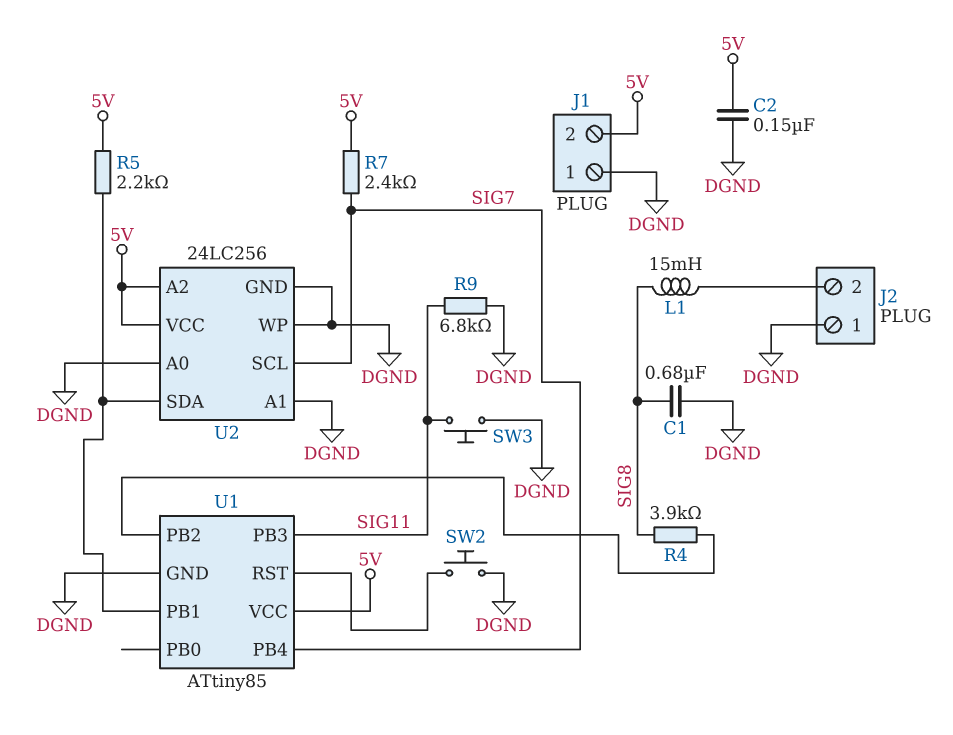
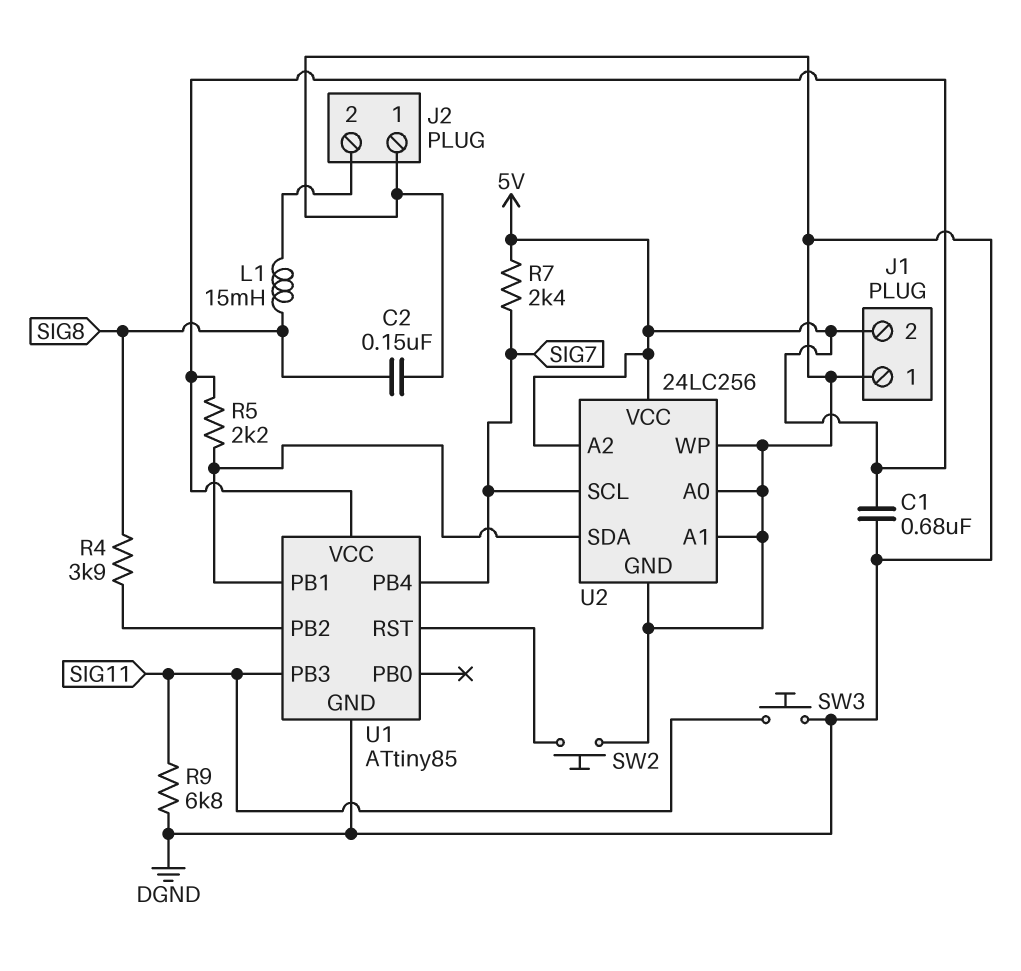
C1: 680nF (DGND, SIG8) -> 680nF (5V, DGND)
C2: 150nF (5V, DGND) -> 150nF (DGND, SIG8)

